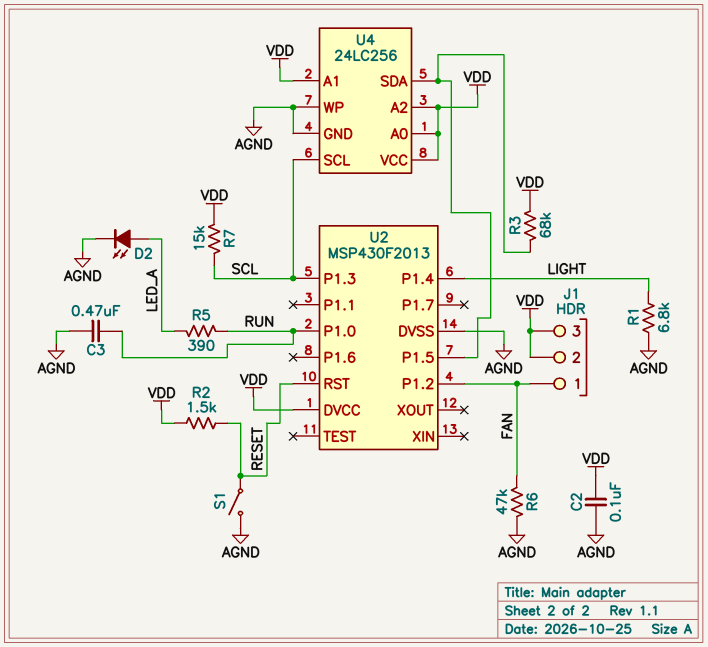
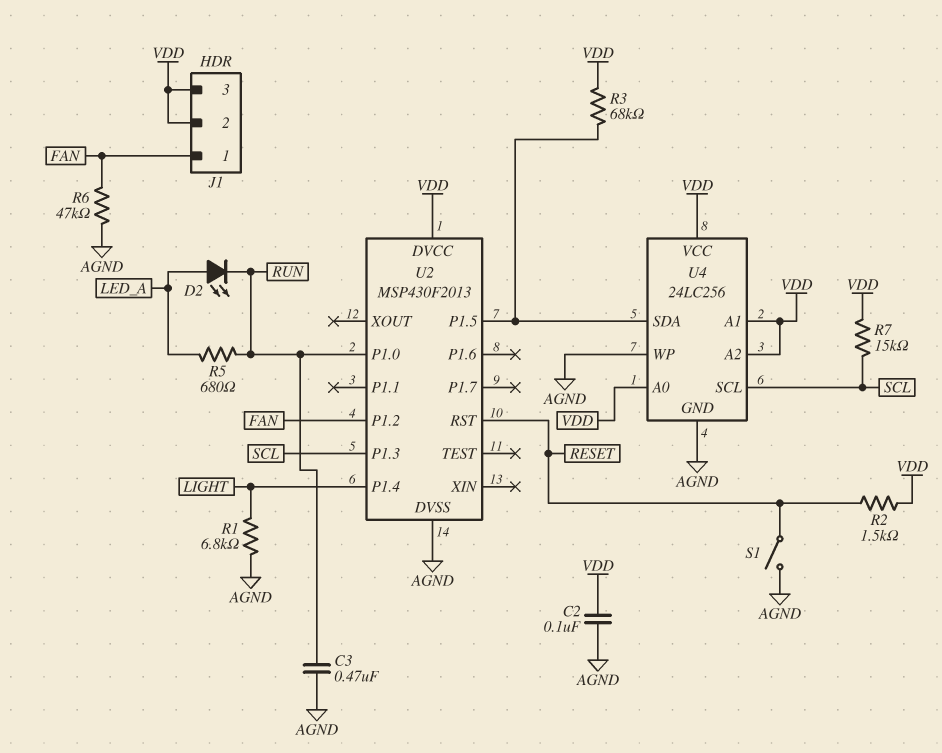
D2: LED (A LED_A, K AGND) -> LED (A LED_A, K RUN)
R5: 390 (LED_A, RUN) -> 680 (LED_A, RUN)

